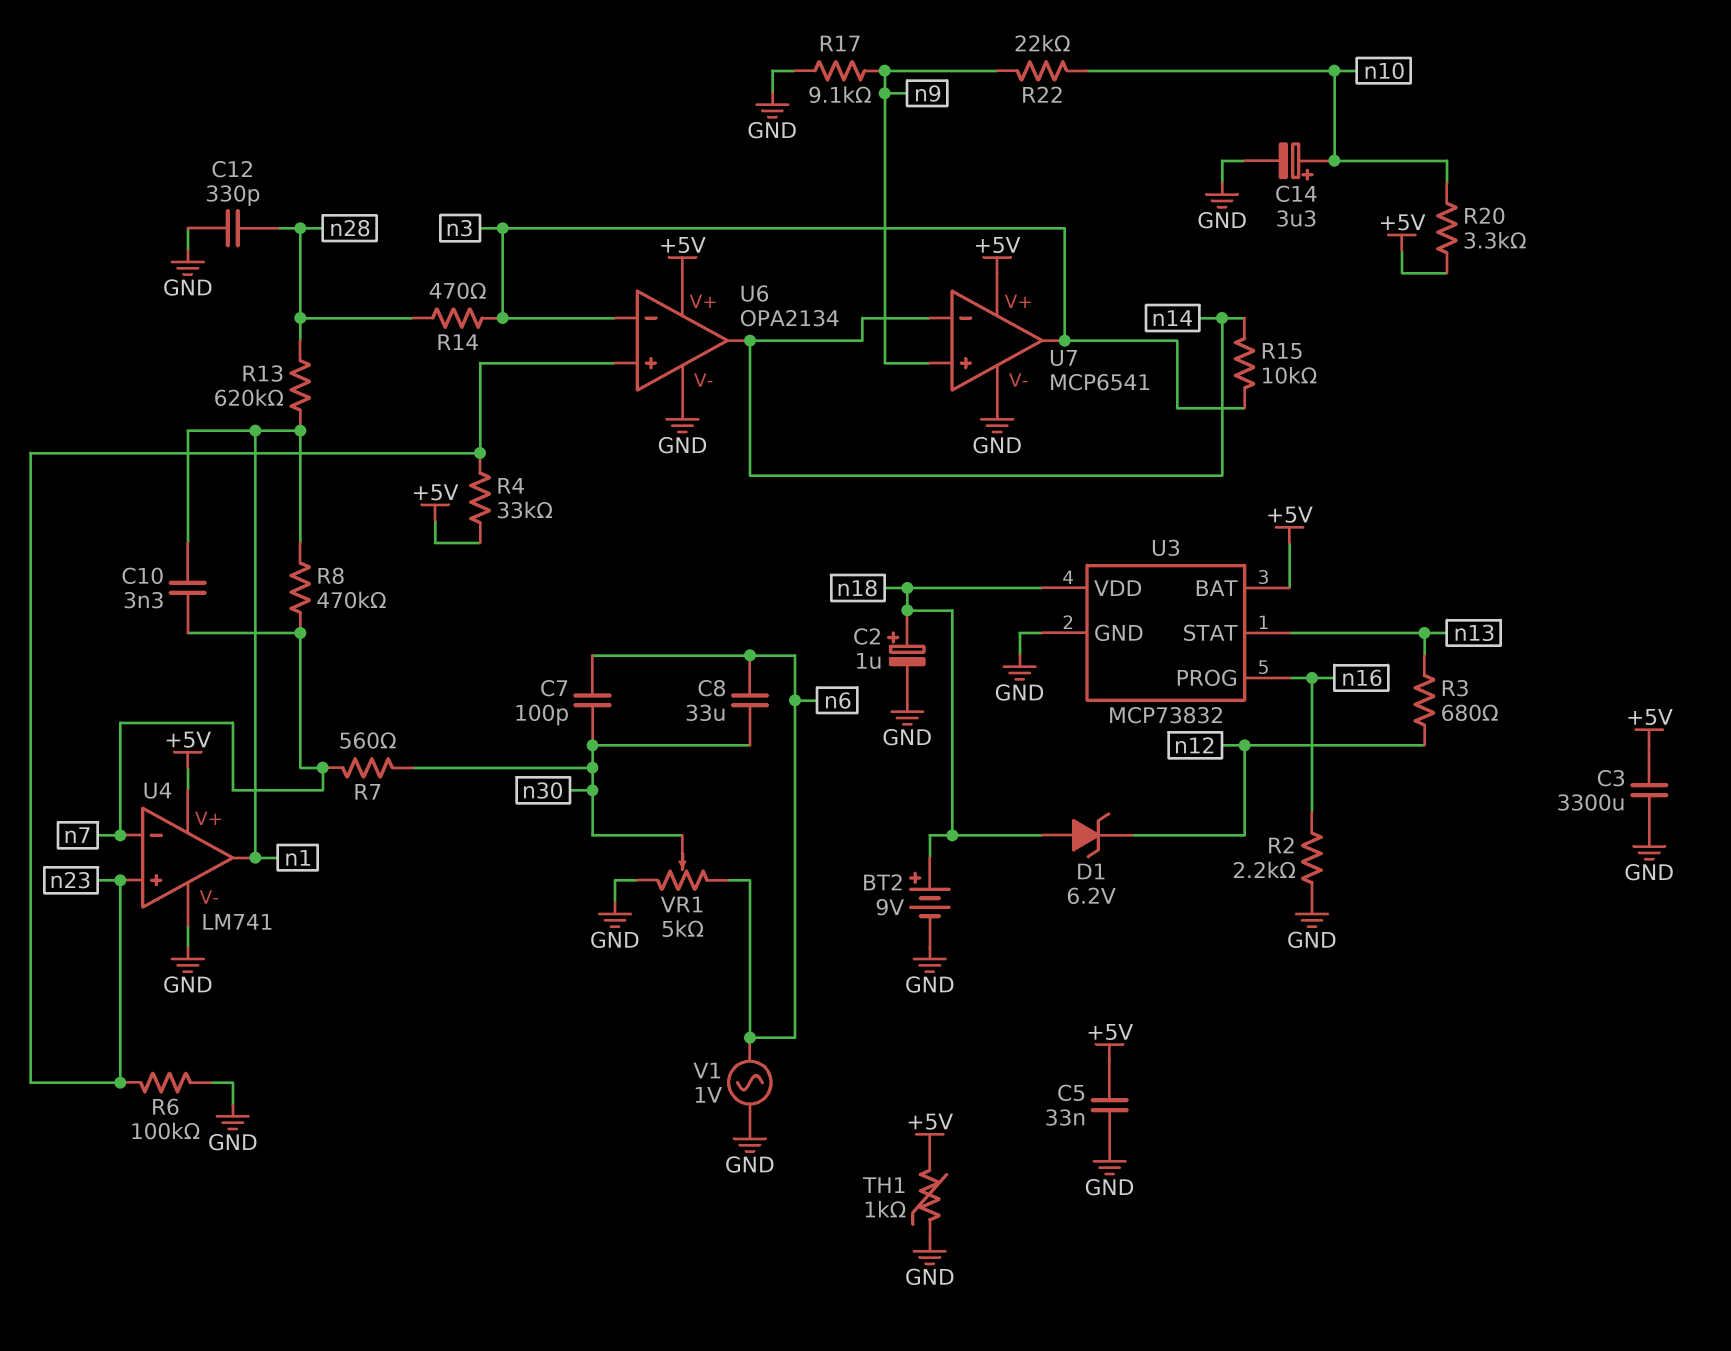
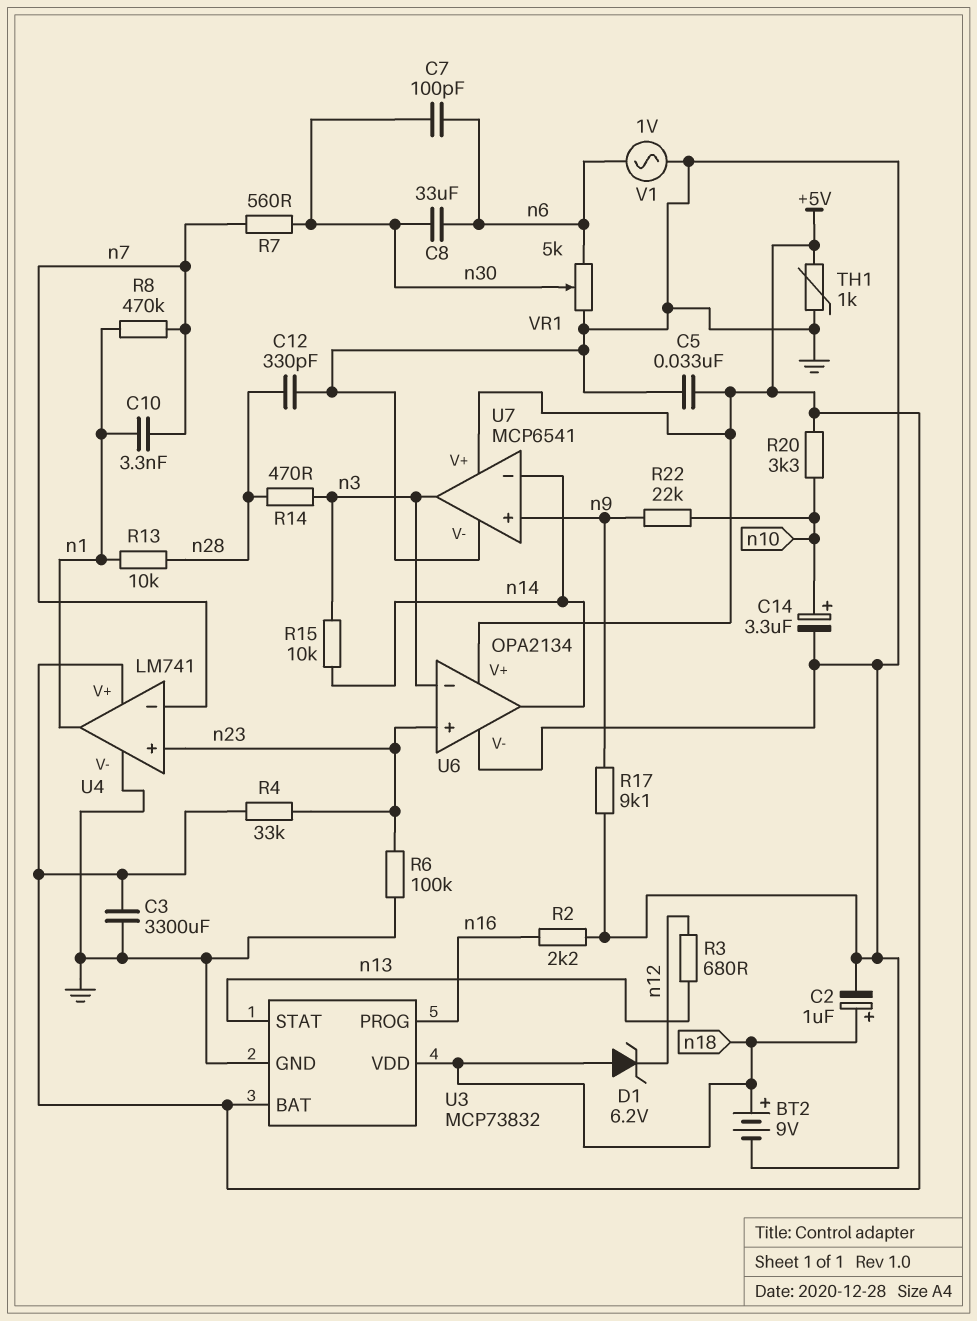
R13: 620k (n1, n28) -> 10k (n1, n28)

